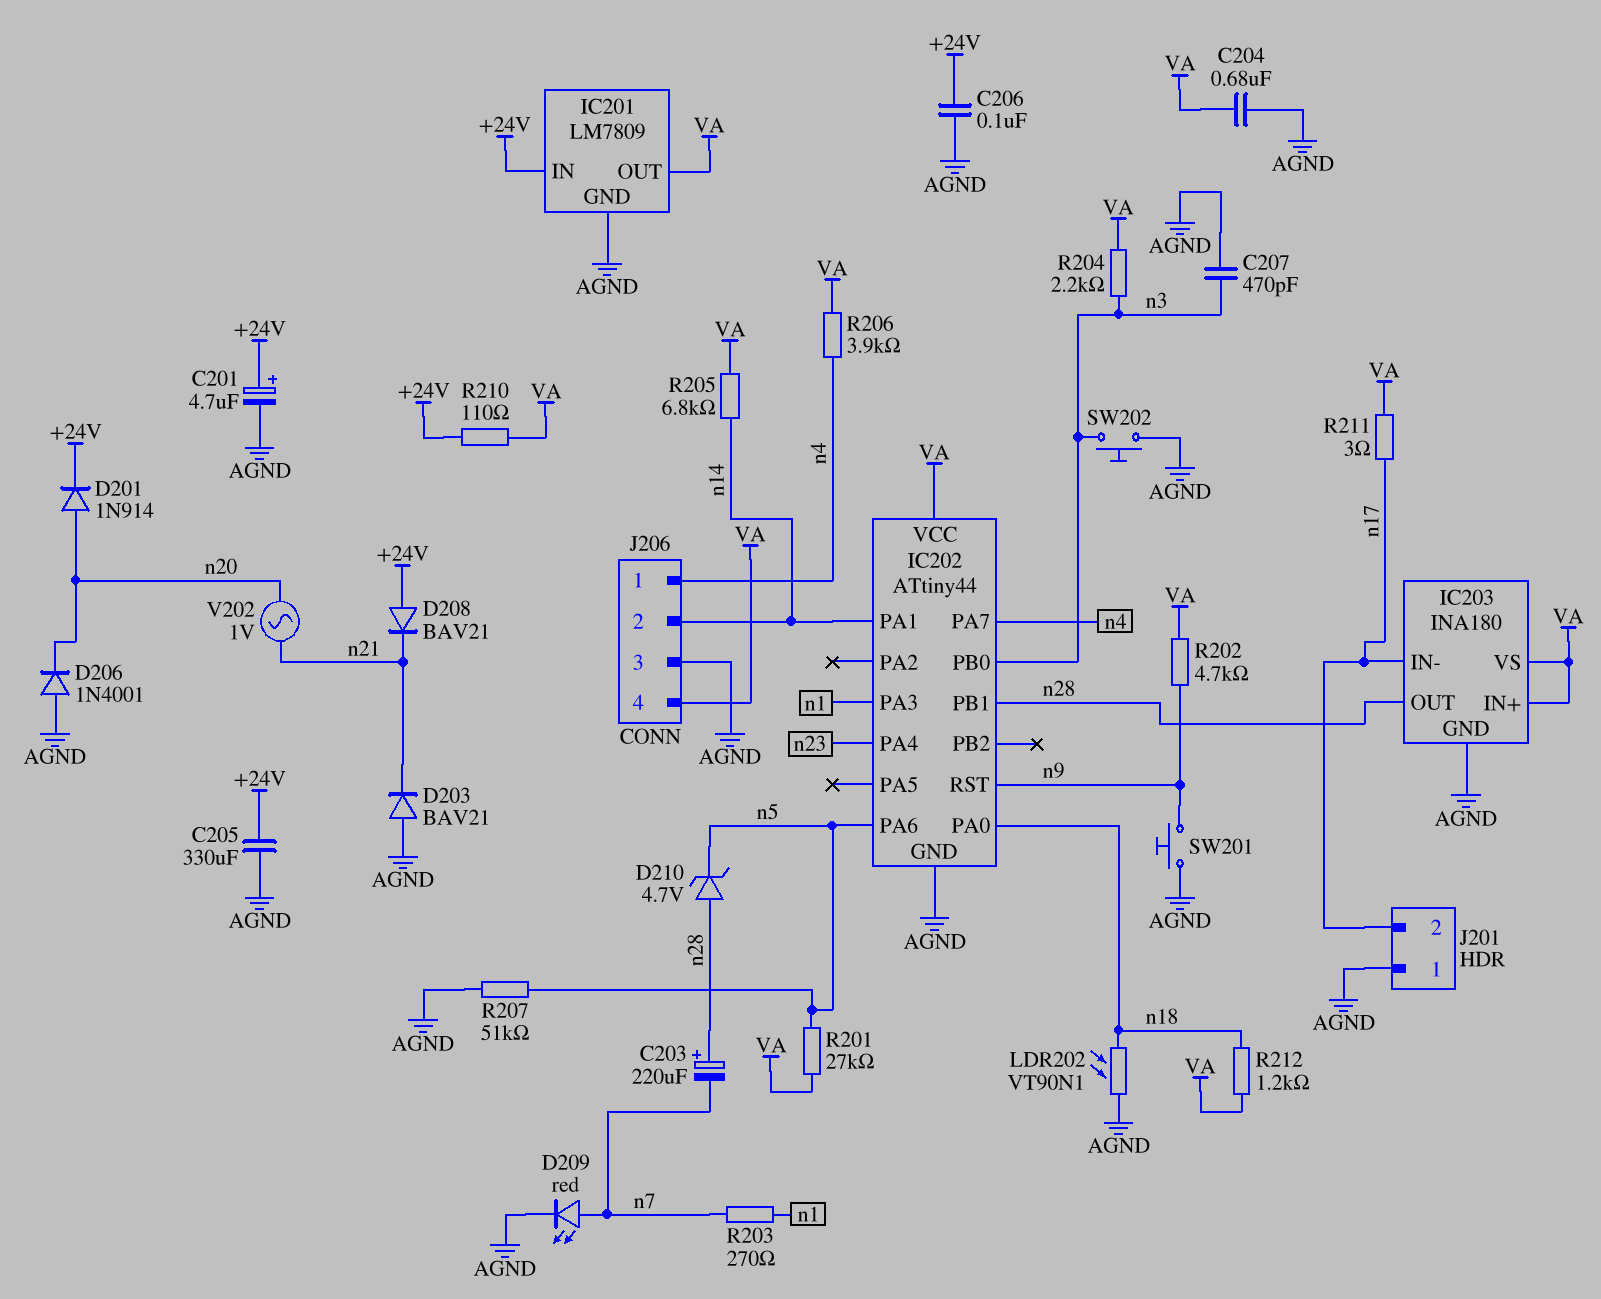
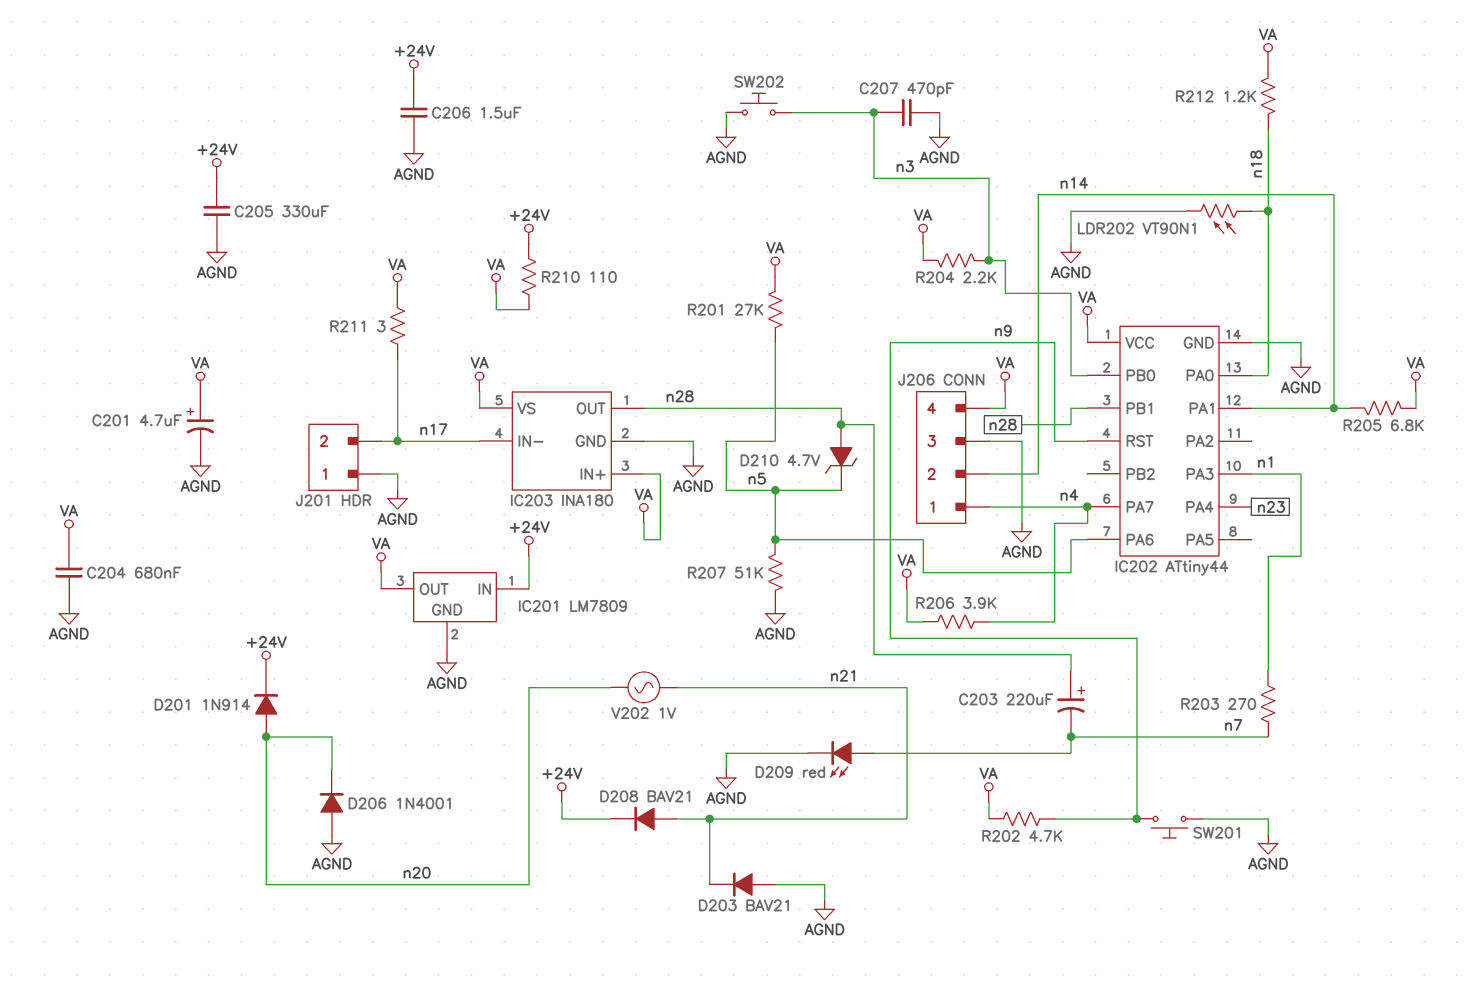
C201: 4.7uF (plus +24V, minus AGND) -> 4.7uF (plus VA, minus AGND)
C206: 100nF (+24V, AGND) -> 1.5uF (+24V, AGND)
D208: diode BAV21 (A +24V, K n21) -> diode BAV21 (A n21, K +24V)

